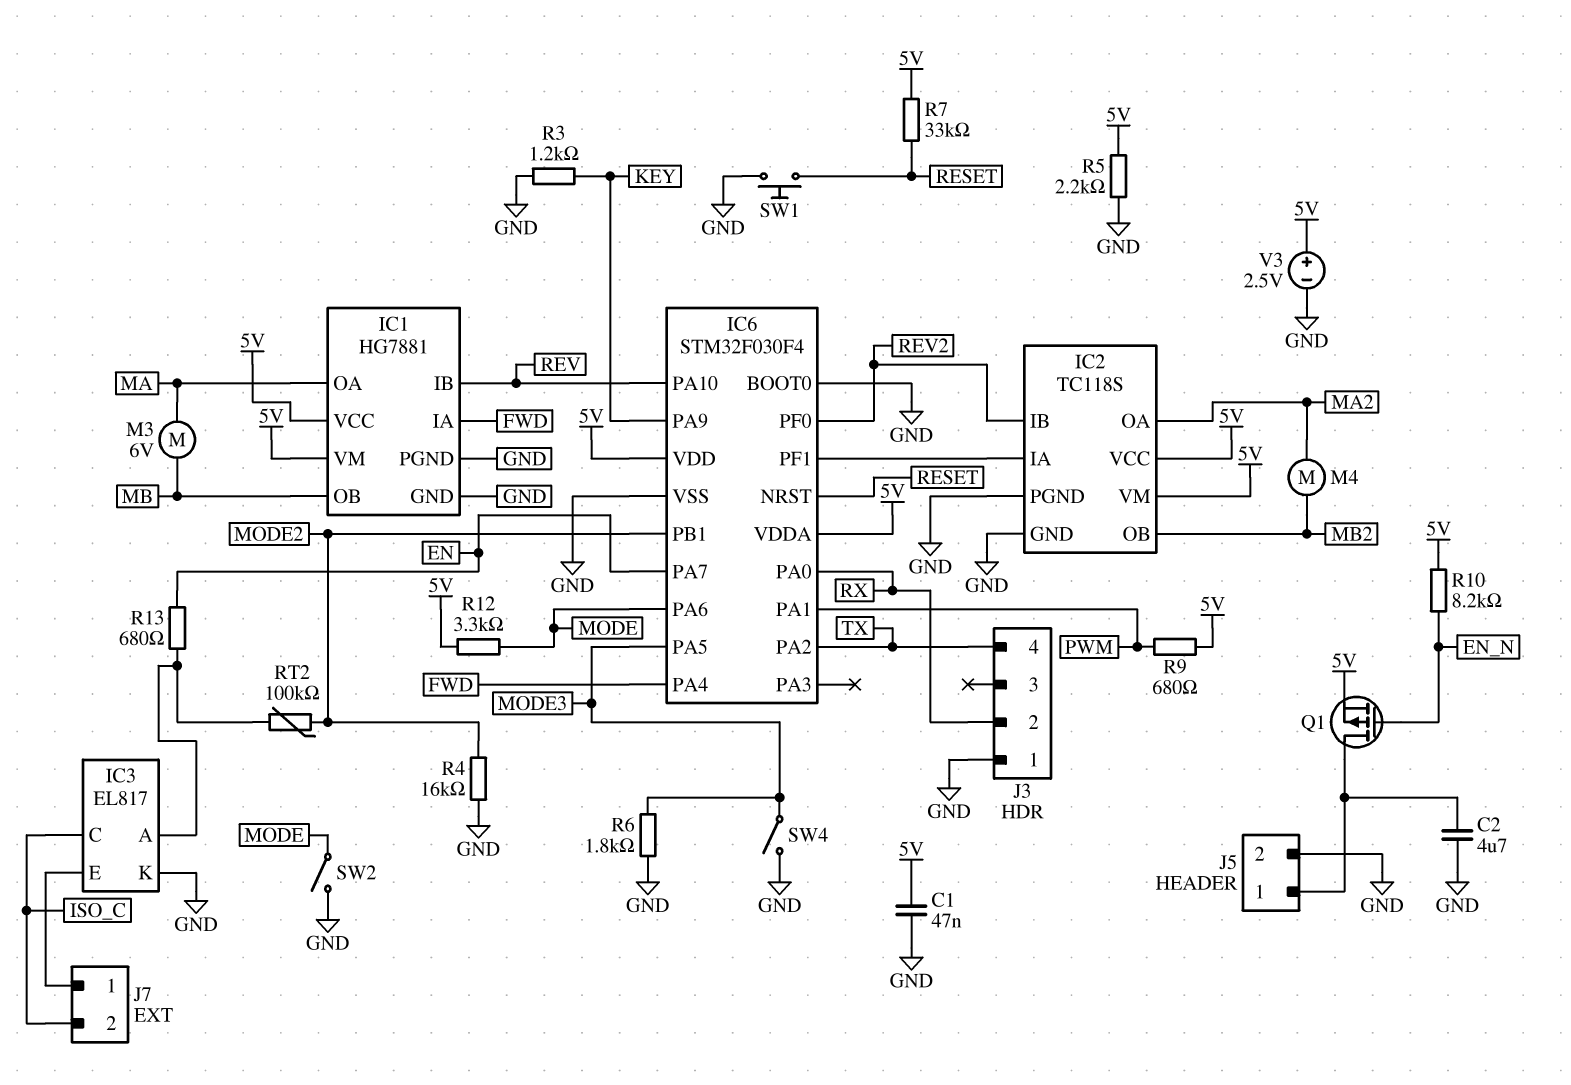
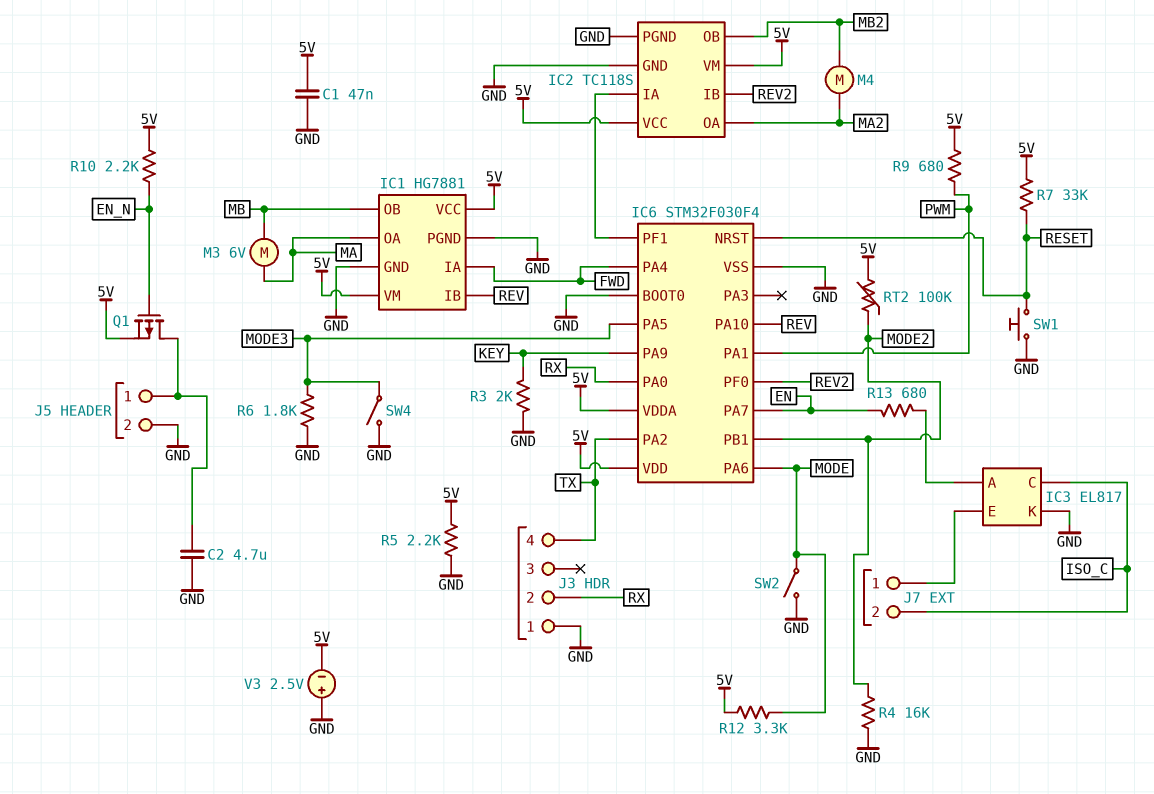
R3: 1.2k (GND, KEY) -> 2k (GND, KEY)
R10: 8.2k (5V, EN_N) -> 2.2k (5V, EN_N)
RT2: 100k (IC3/A, MODE2) -> 100k (5V, MODE2)
V3: 2.5V (plus 5V, minus GND) -> 2.5V (plus GND, minus 5V)

